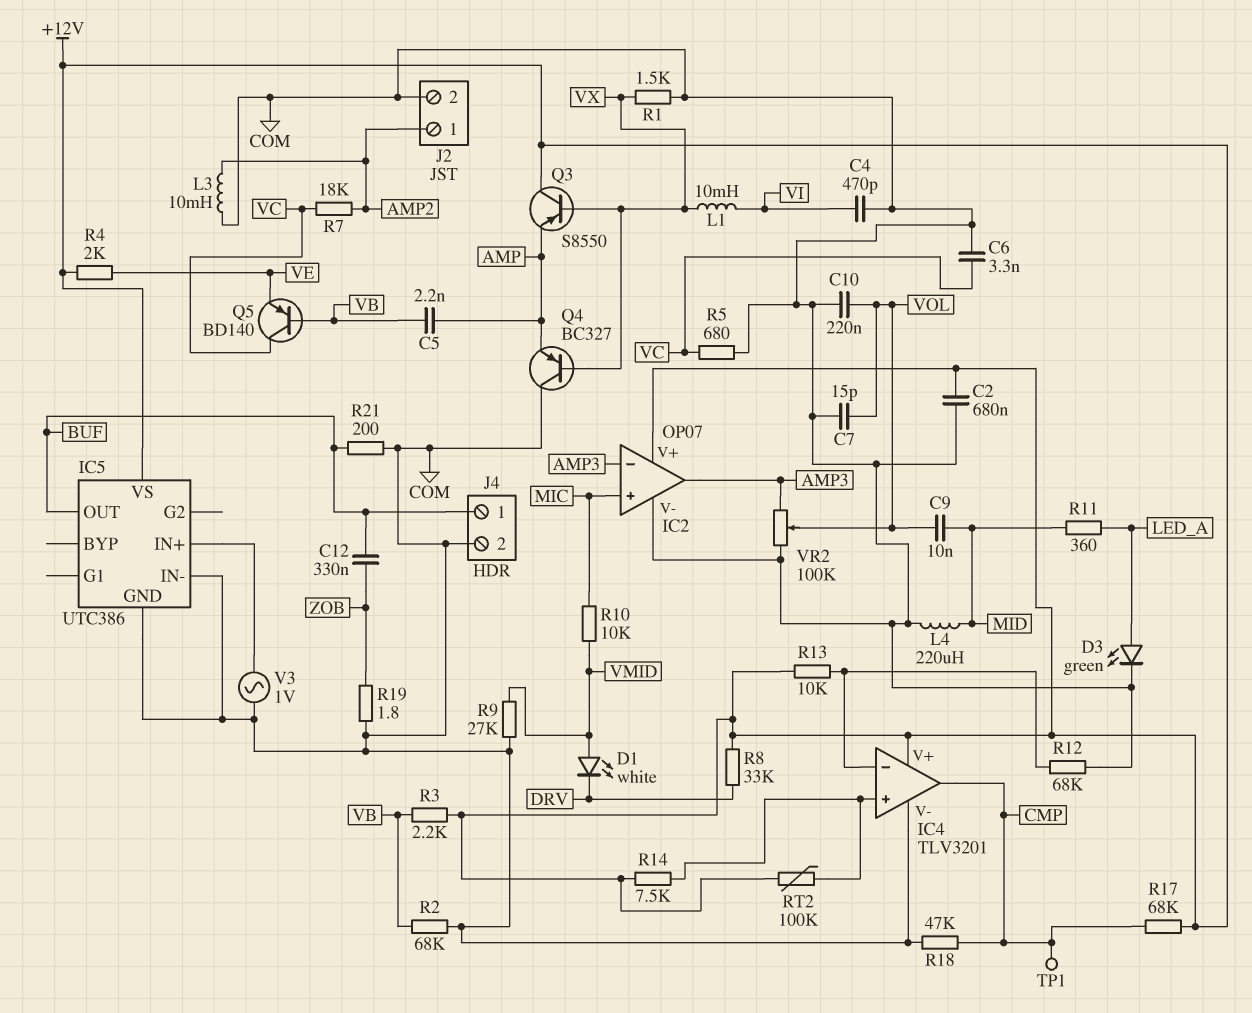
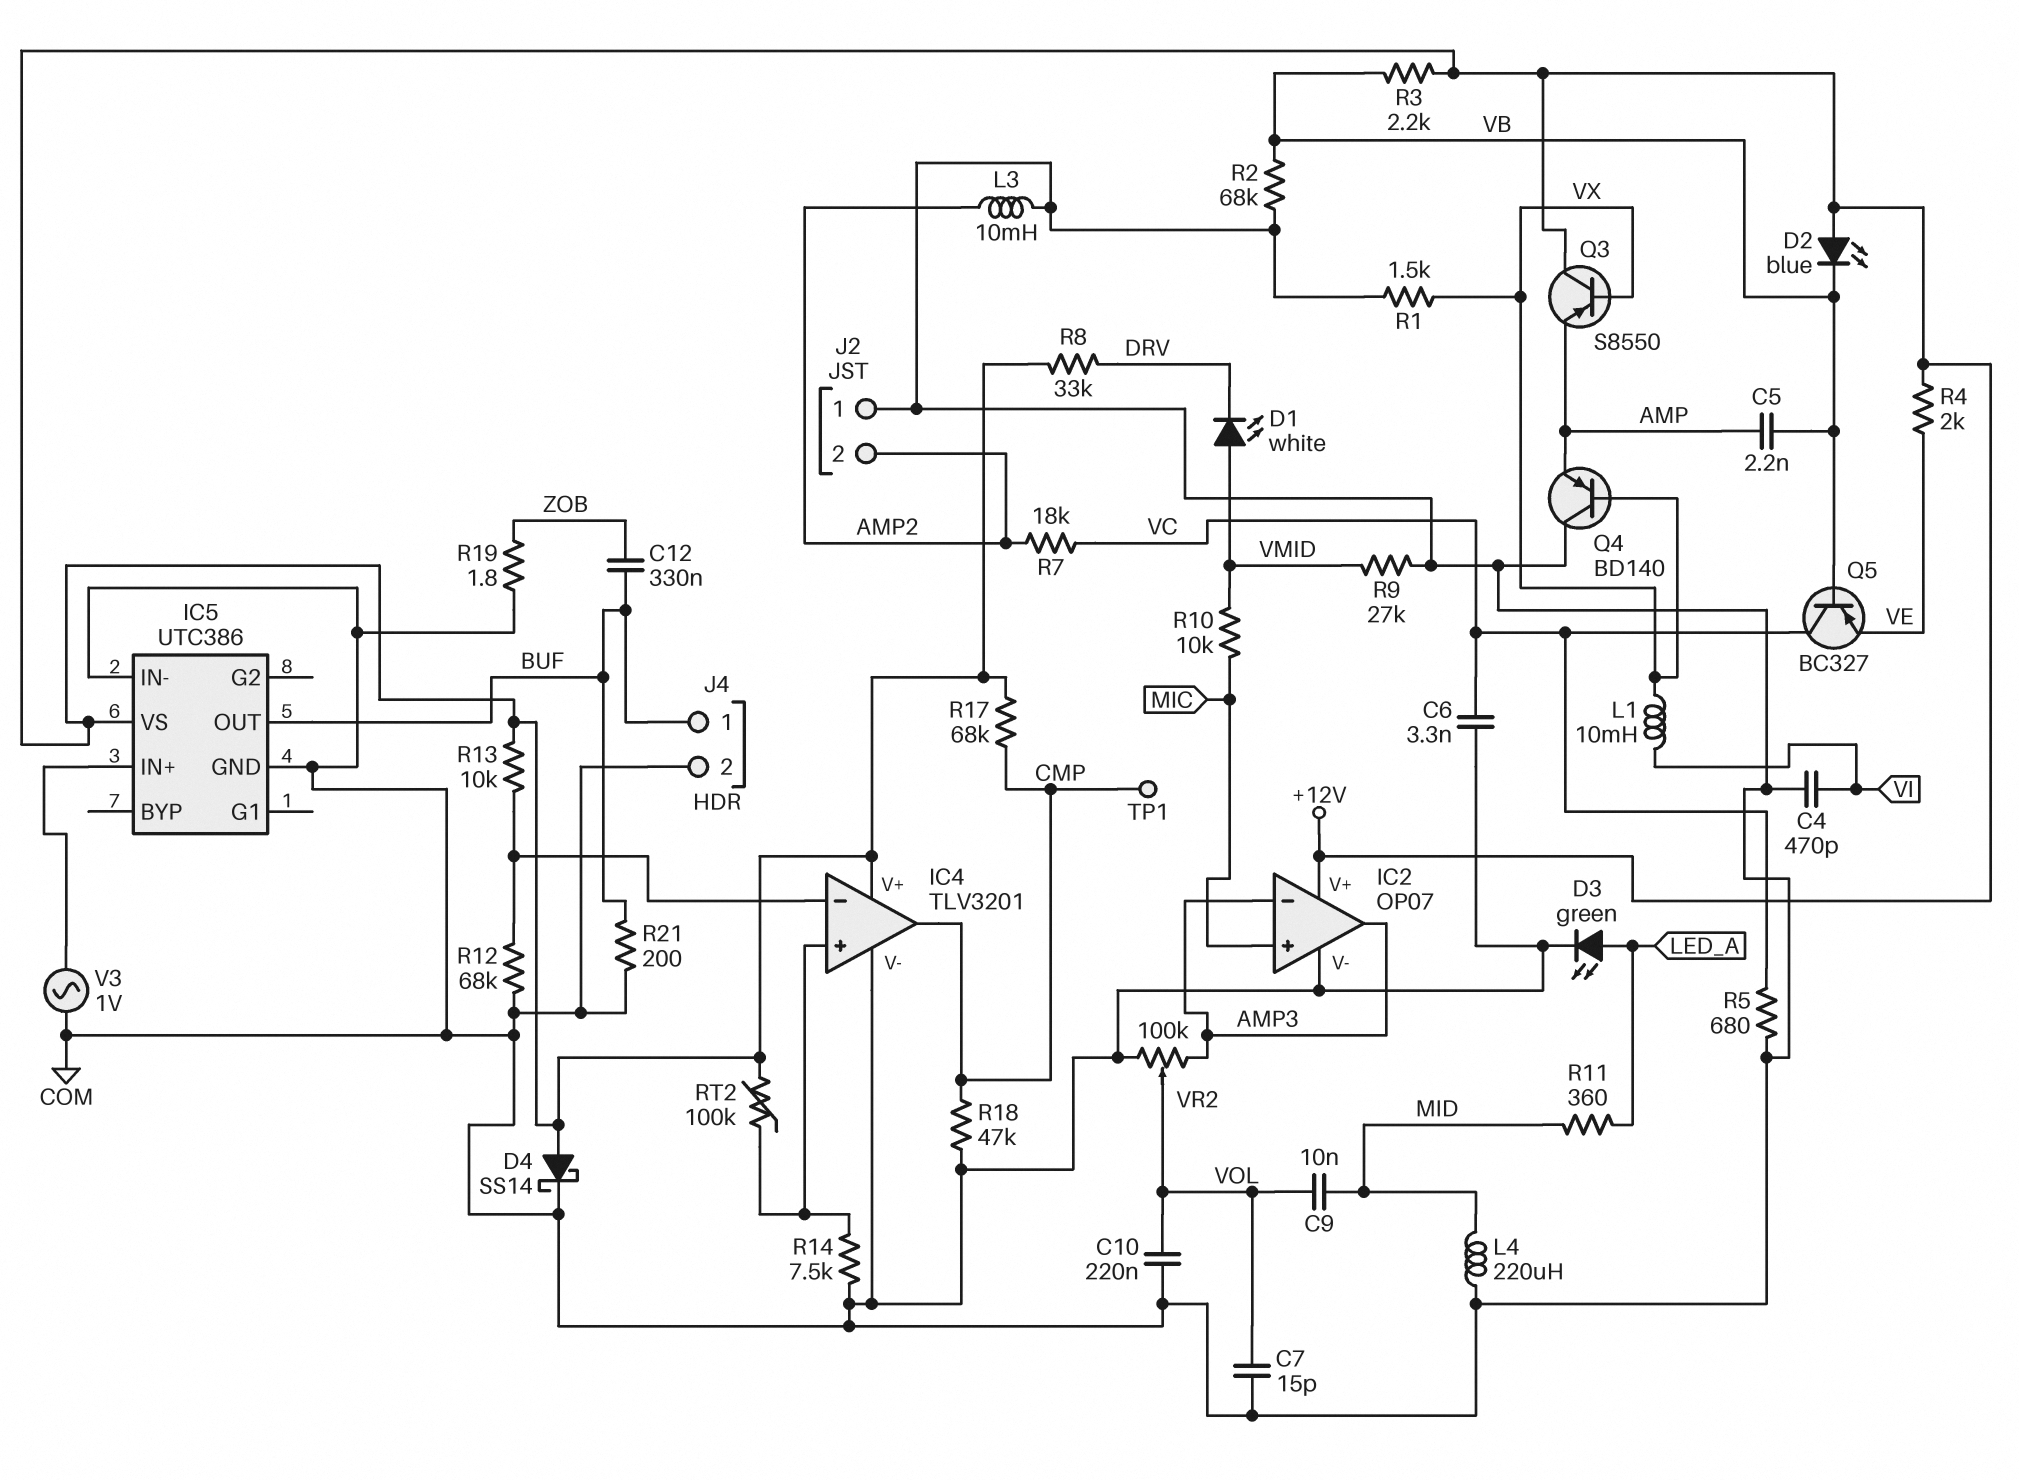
C2: 680nF (+12V, COM) -> none
D2: none -> LED blue (A +12V, K VB)
D4: none -> schottky SS14 (A +12V, K COM)
J2 pin 1: AMP2 -> COM
J2 pin 2: COM -> AMP2
Q4: PNP BC327 (B VX, C COM, E AMP) -> PNP BD140 (B VX, C COM, E AMP)
Q5: PNP BD140 (B VB, C VC, E VE) -> PNP BC327 (B VB, C VC, E VE)
R14: 7.5k (+12V, IC4/in+) -> 7.5k (COM, IC4/in+)

